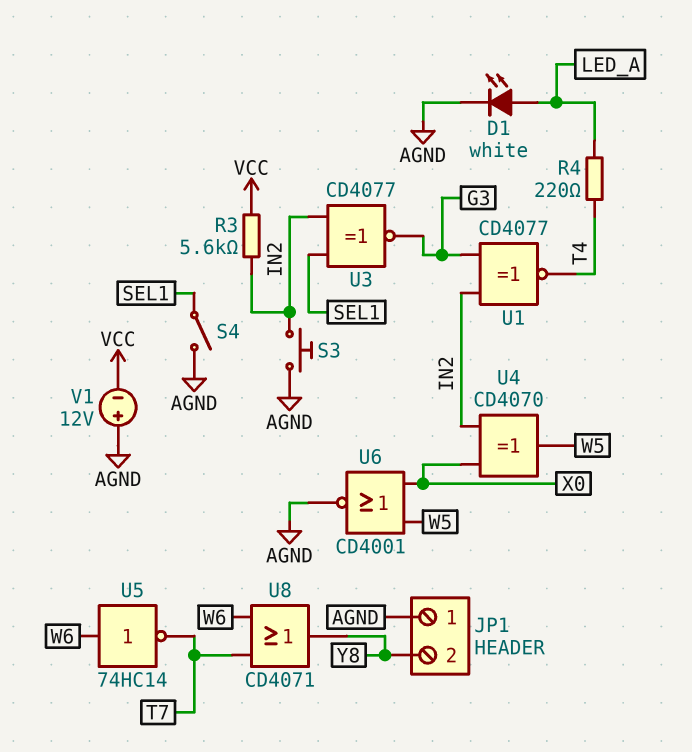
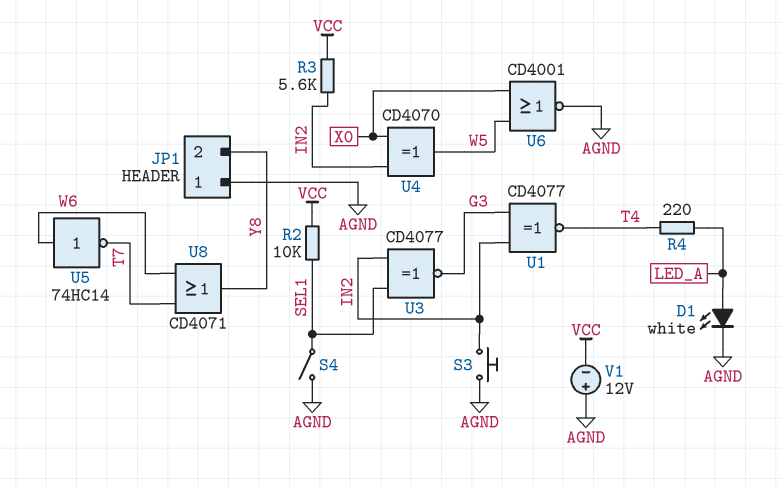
R2: none -> 10k (SEL1, VCC)

